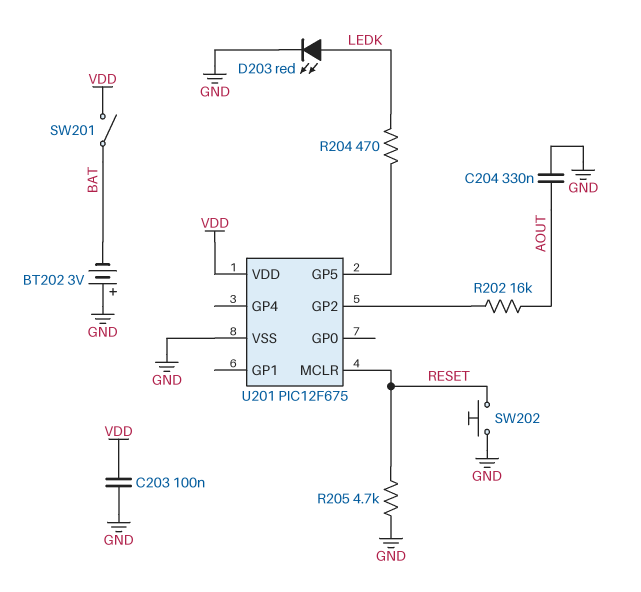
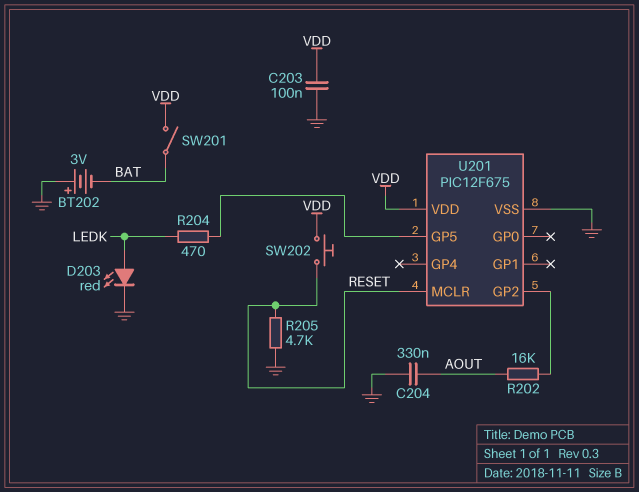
SW202: button (GND, RESET) -> button (RESET, VDD)

